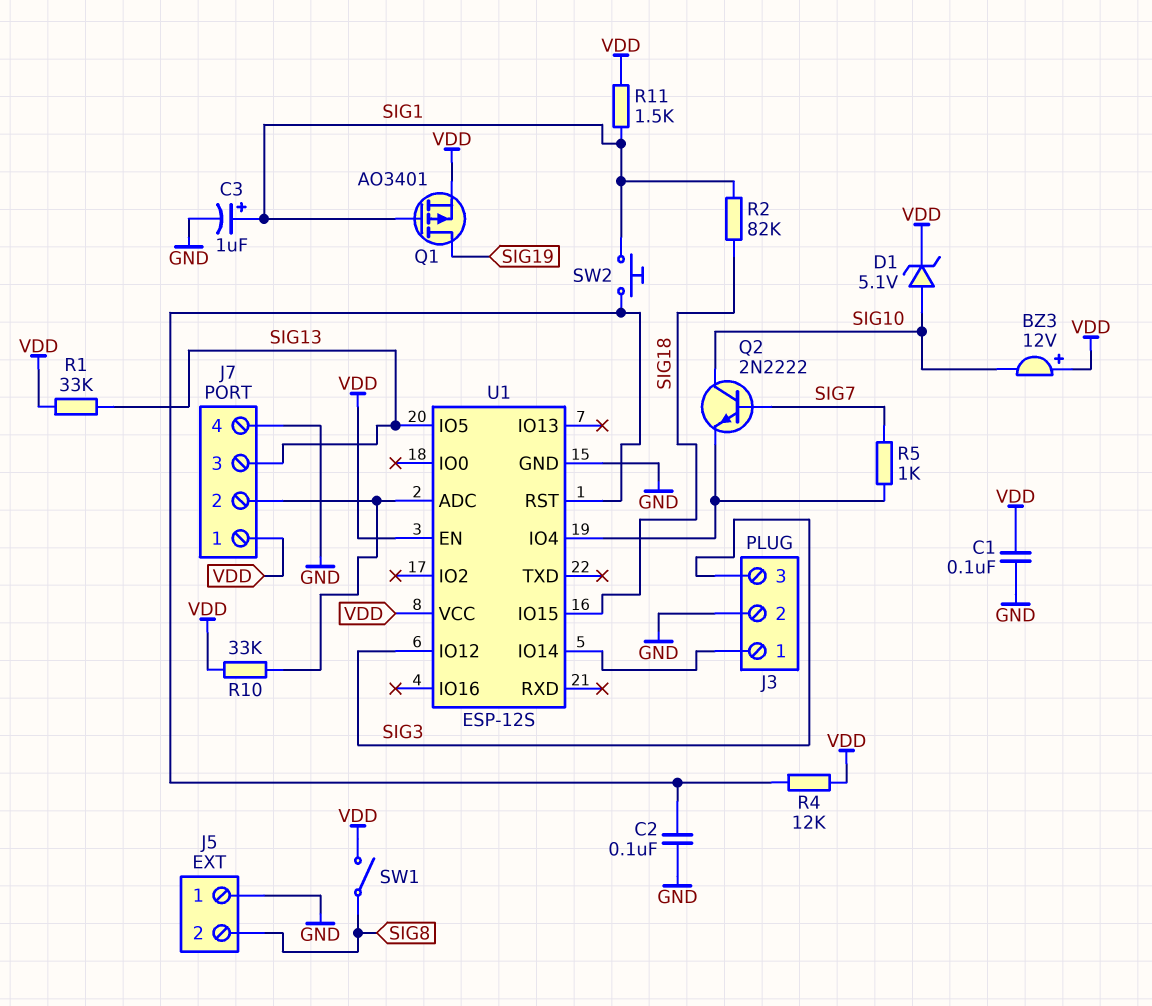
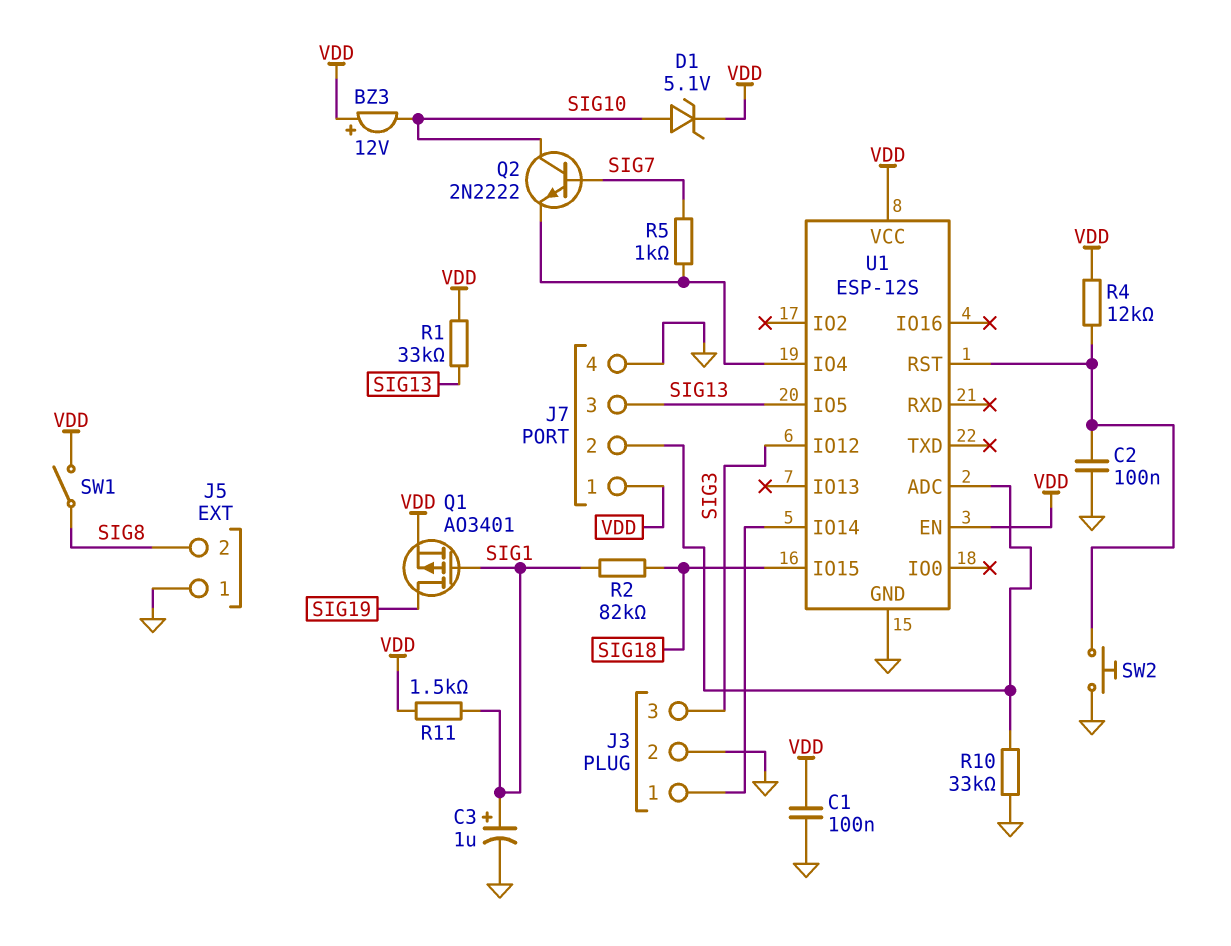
R10: 33k (J7/2, VDD) -> 33k (GND, J7/2)
SW2: button (SIG1, U1/RST) -> button (GND, U1/RST)

